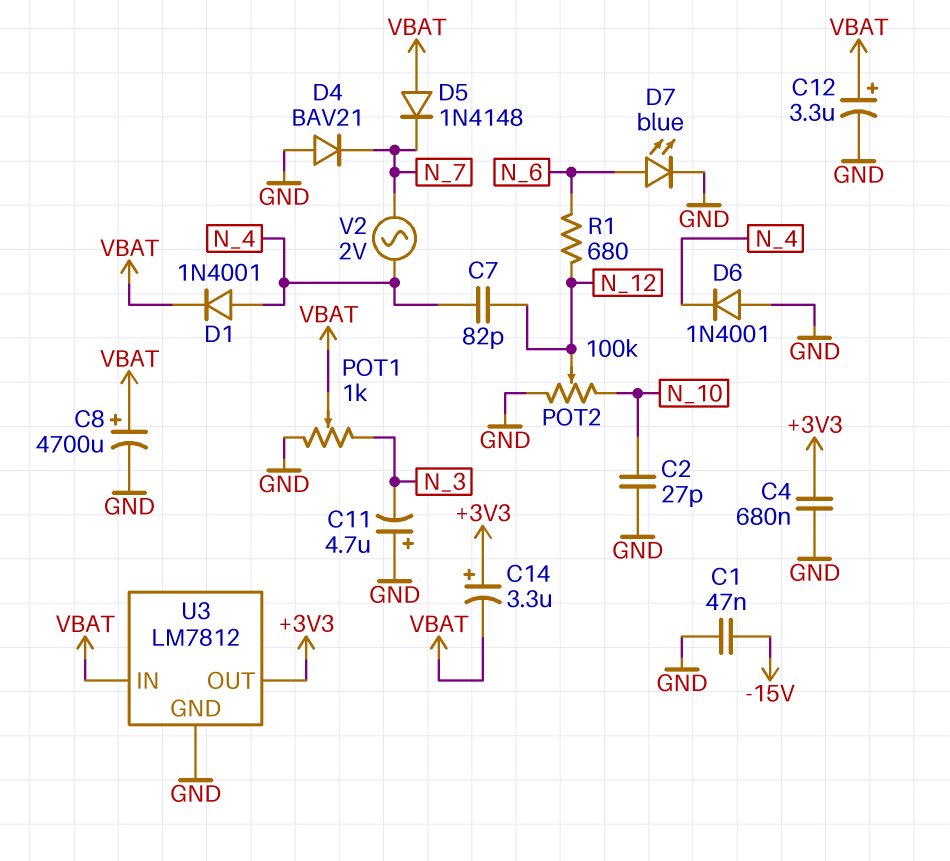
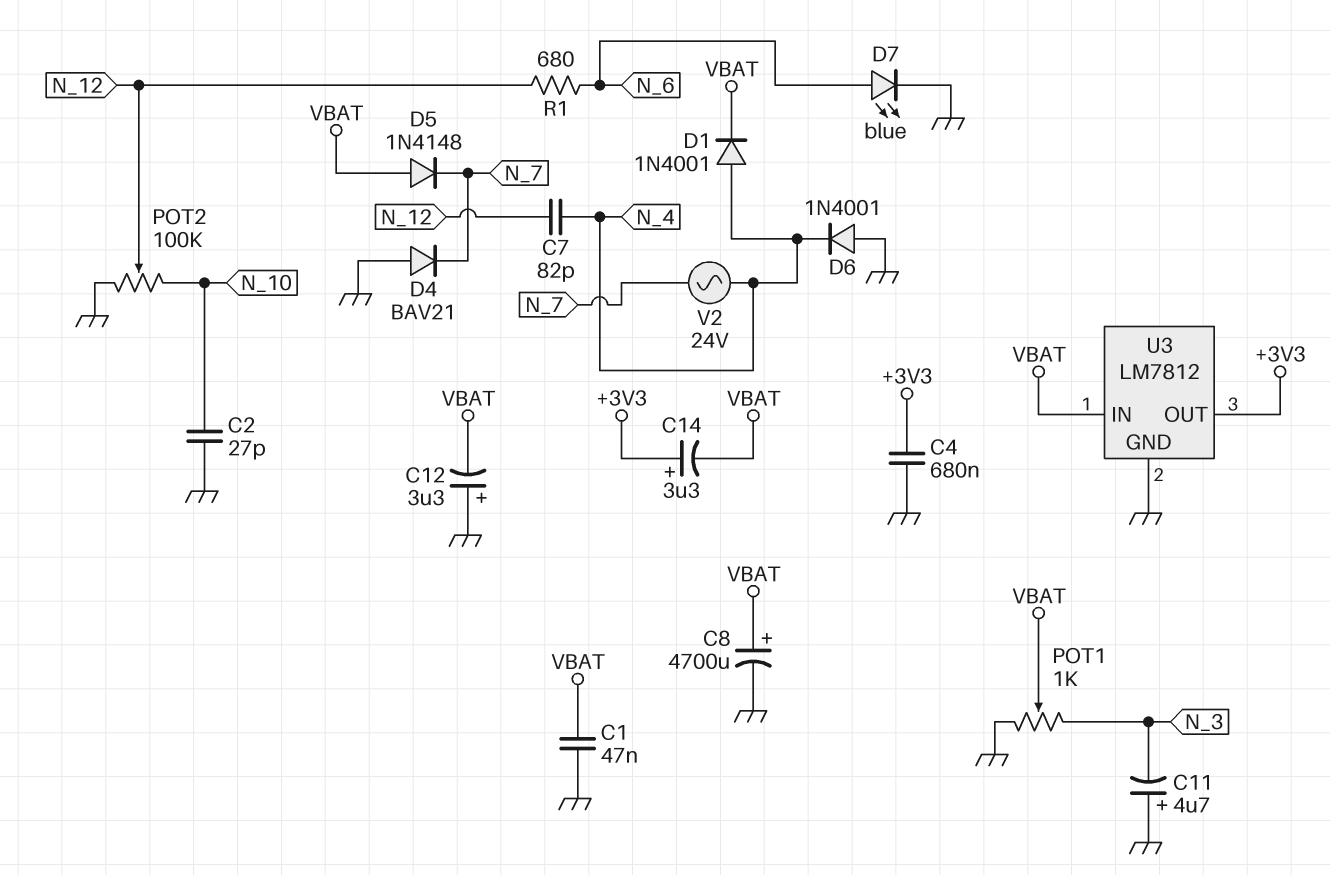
C1: 47nF (-15V, GND) -> 47nF (GND, VBAT)
C12: 3.3uF (plus VBAT, minus GND) -> 3.3uF (plus GND, minus VBAT)
V2: AC 2V (N_4, N_7) -> AC 24V (N_4, N_7)

